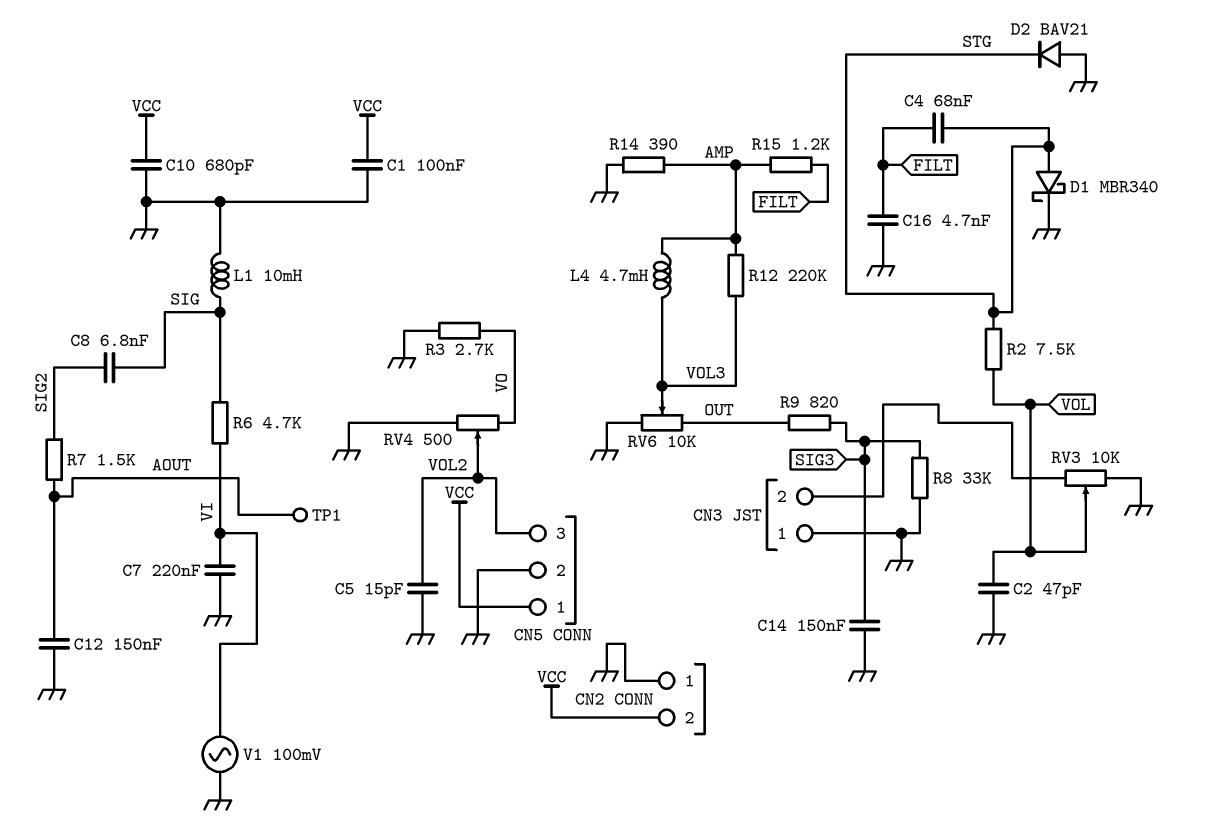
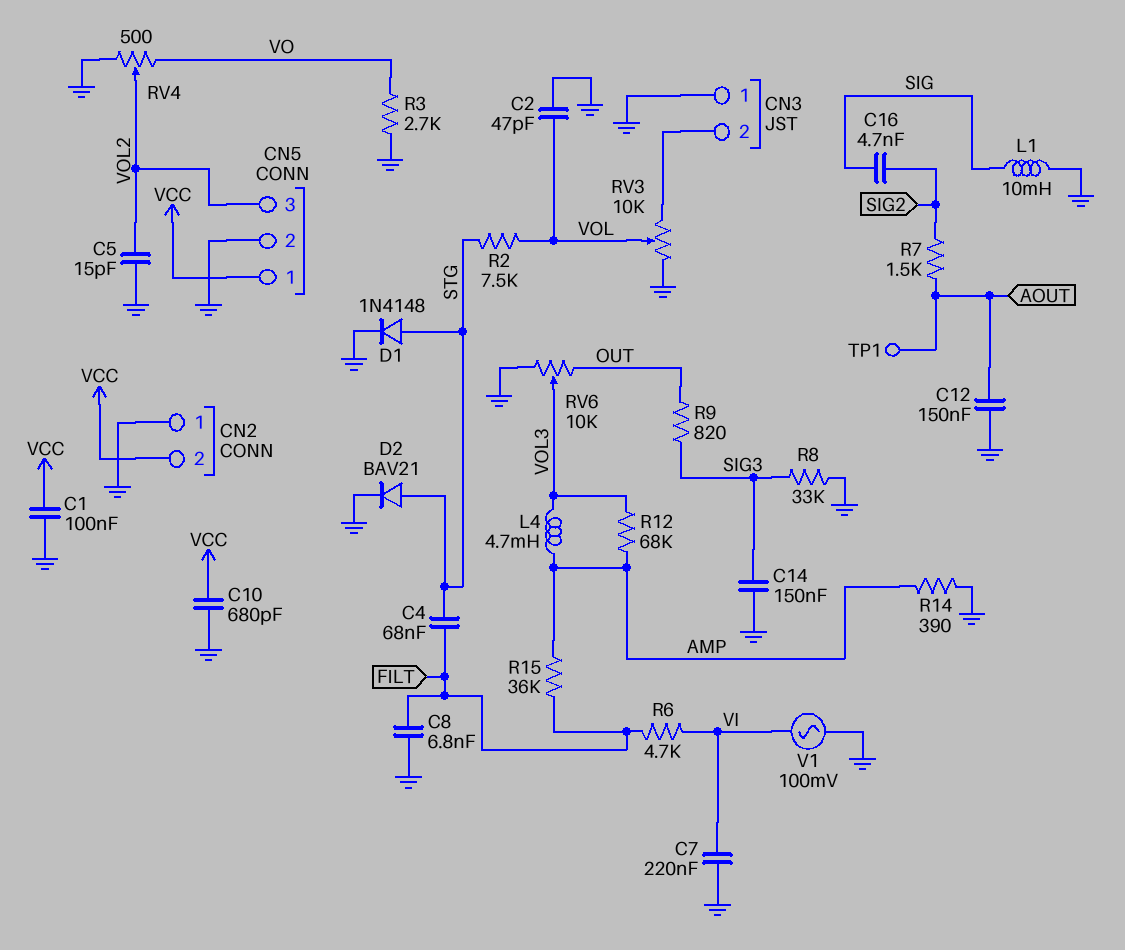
C8: 6.8nF (SIG, SIG2) -> 6.8nF (FILT, GND)
C16: 4.7nF (FILT, GND) -> 4.7nF (SIG, SIG2)
D1: schottky MBR340 (A STG, K GND) -> diode 1N4148 (A STG, K GND)
D2: diode BAV21 (A GND, K STG) -> diode BAV21 (A STG, K GND)
R6: 4.7k (SIG, VI) -> 4.7k (FILT, VI)
R12: 220k (AMP, VOL3) -> 68k (AMP, VOL3)
R15: 1.2k (AMP, FILT) -> 36k (AMP, FILT)

